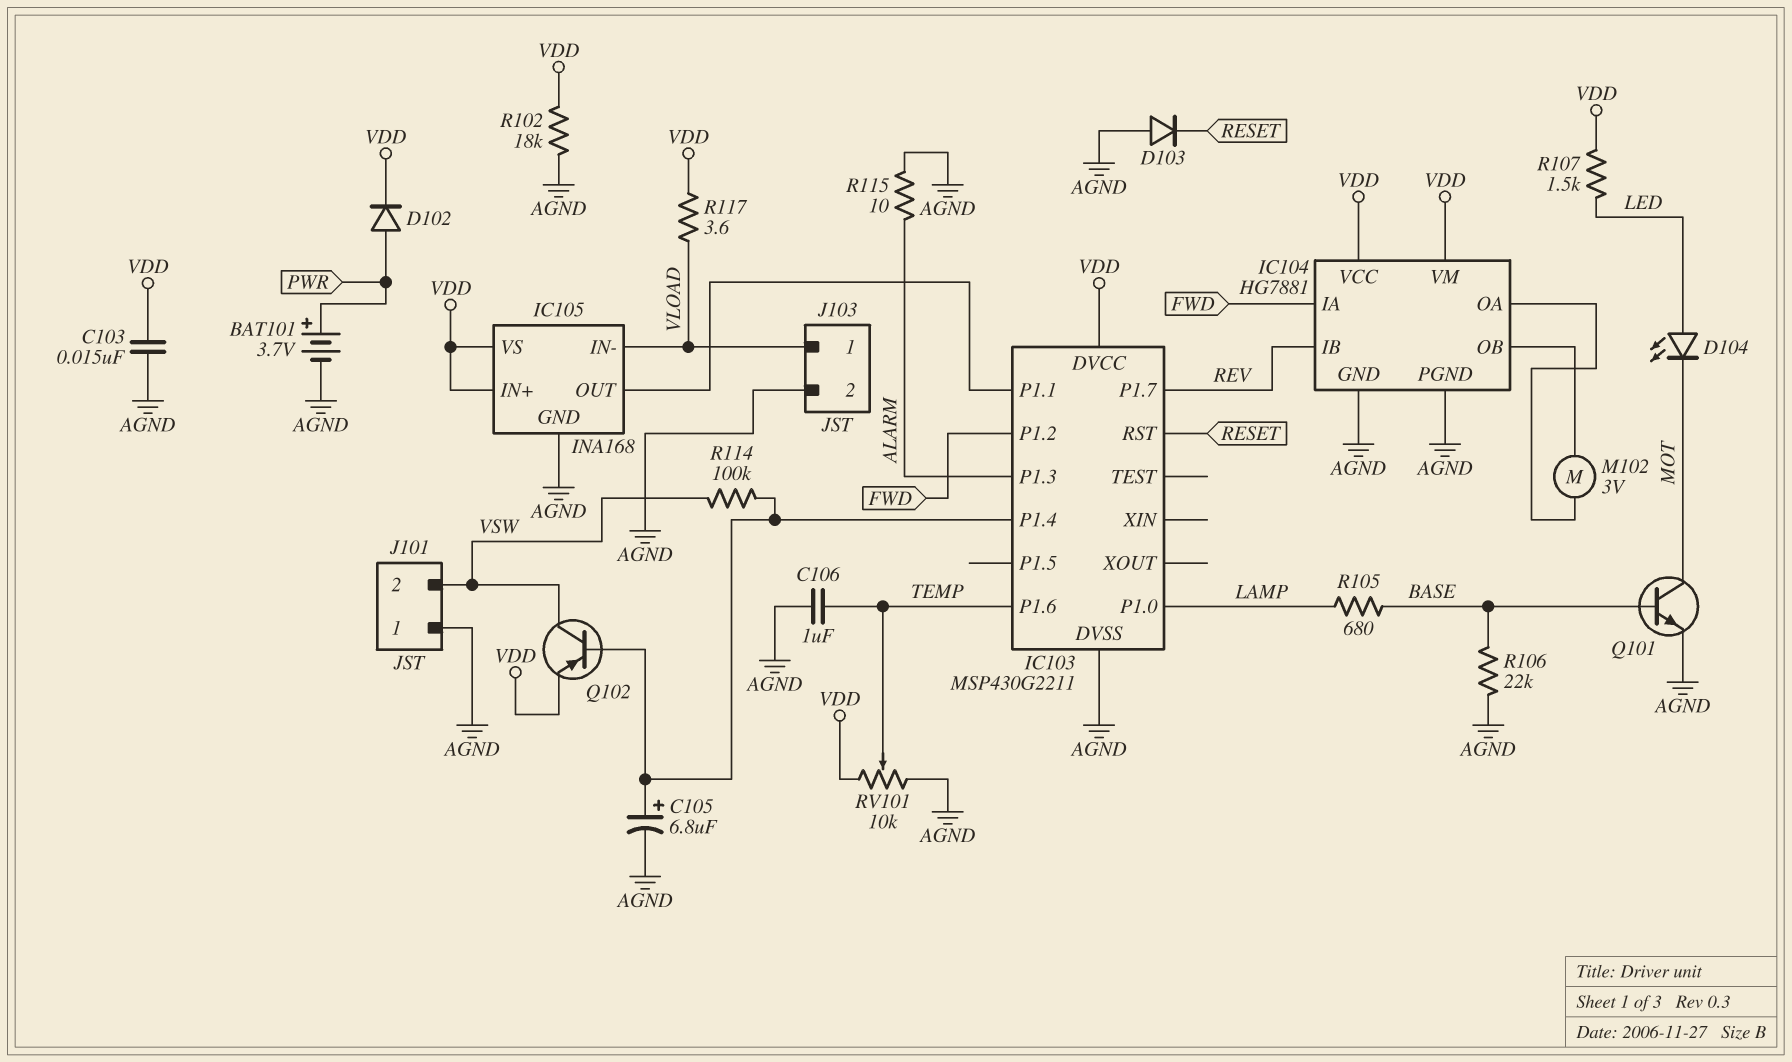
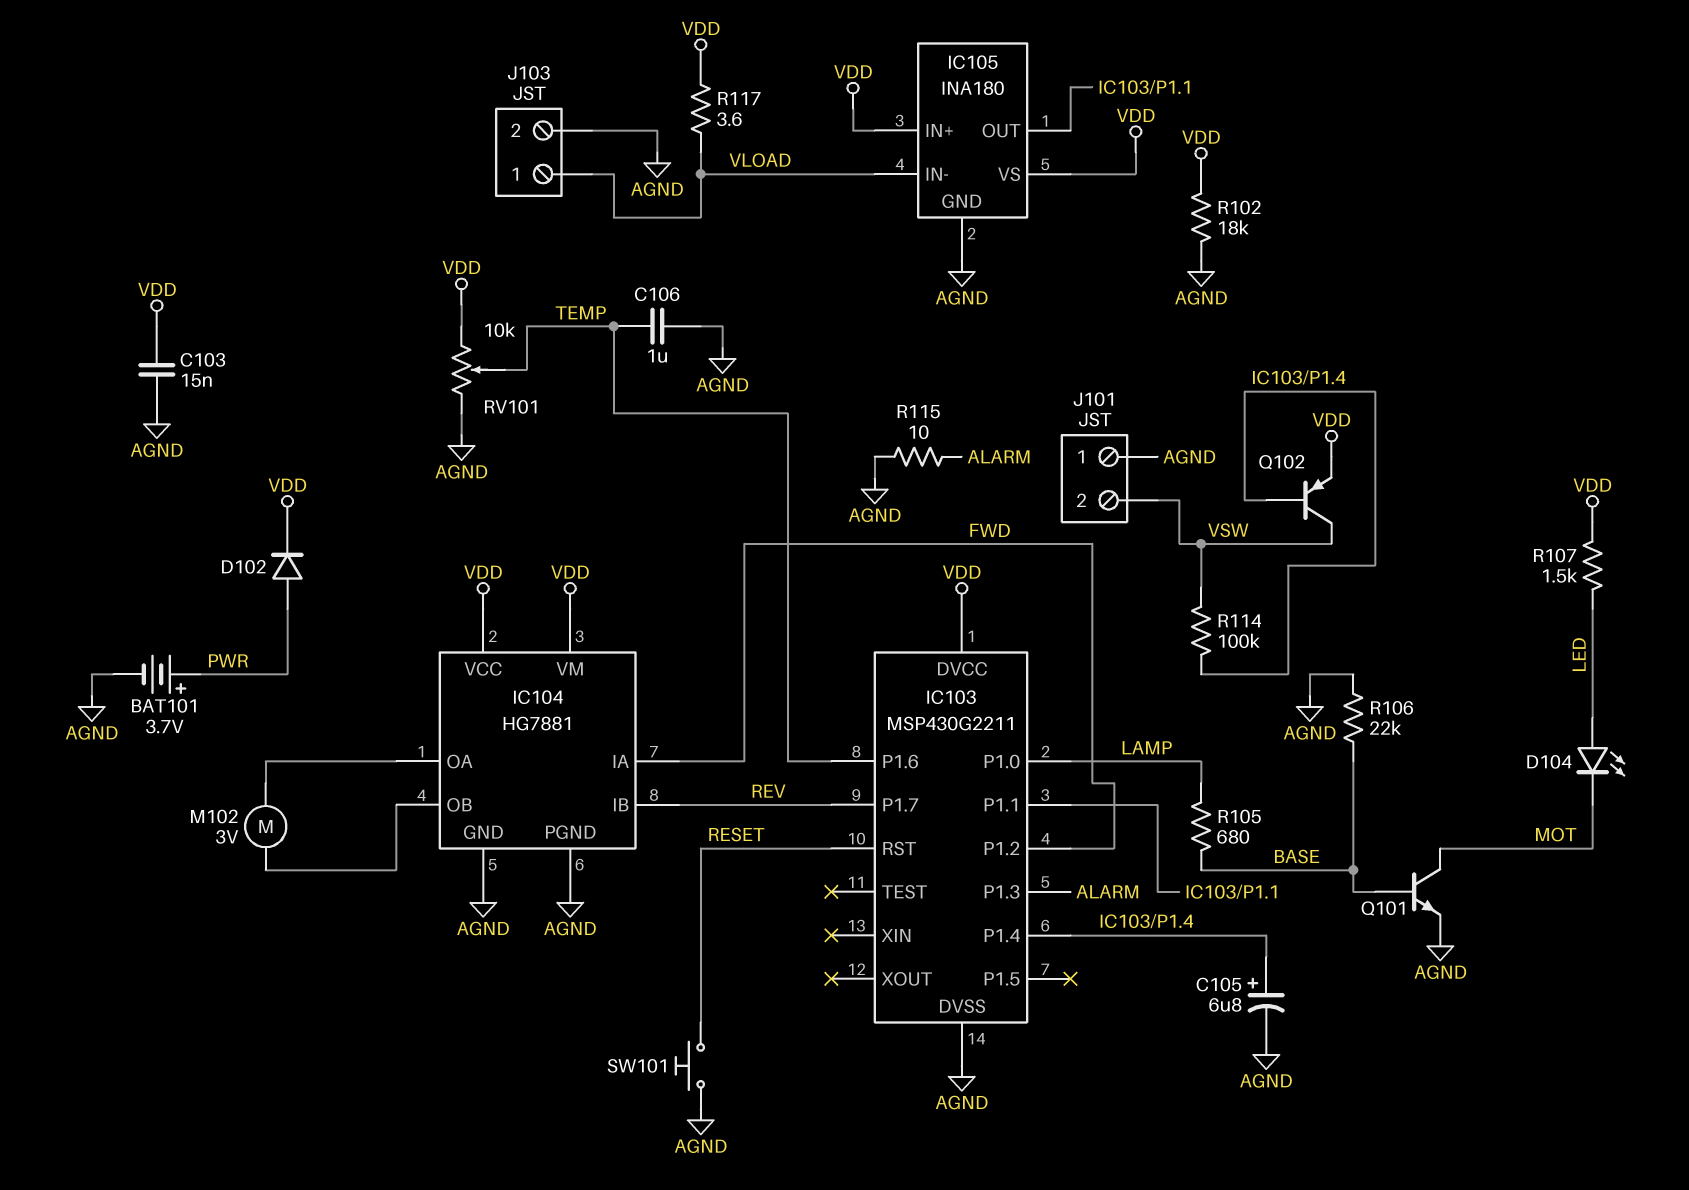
D103: diode (A AGND, K RESET) -> none
IC105: INA168 -> INA180
SW101: none -> button (AGND, RESET)

